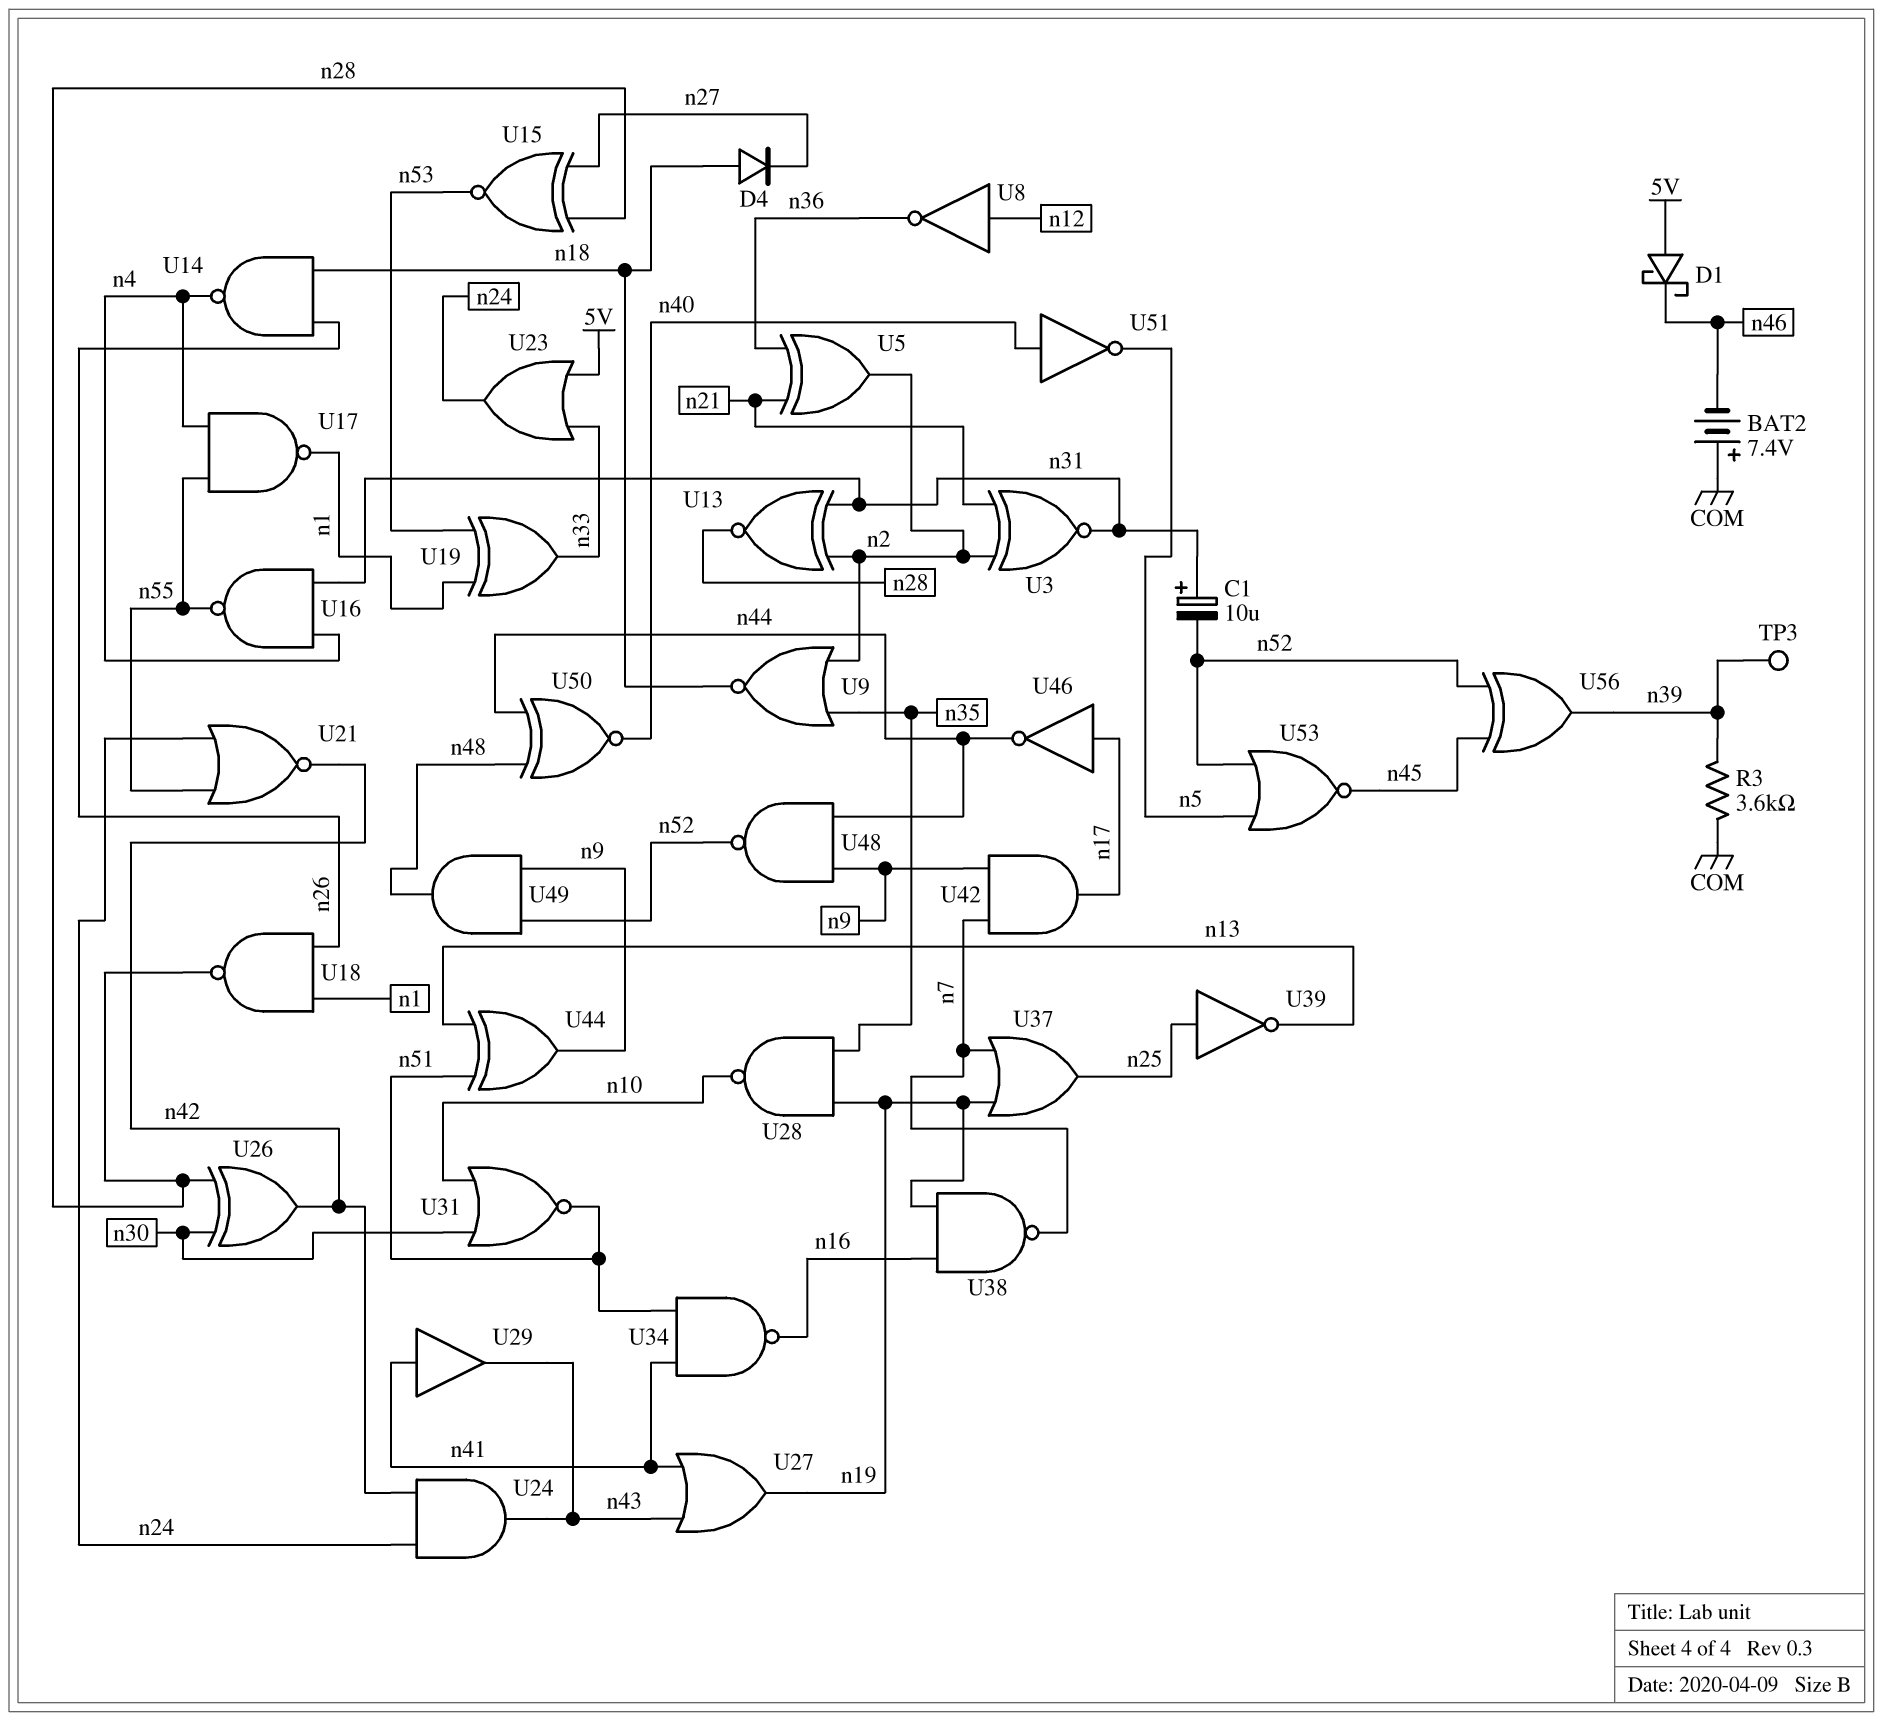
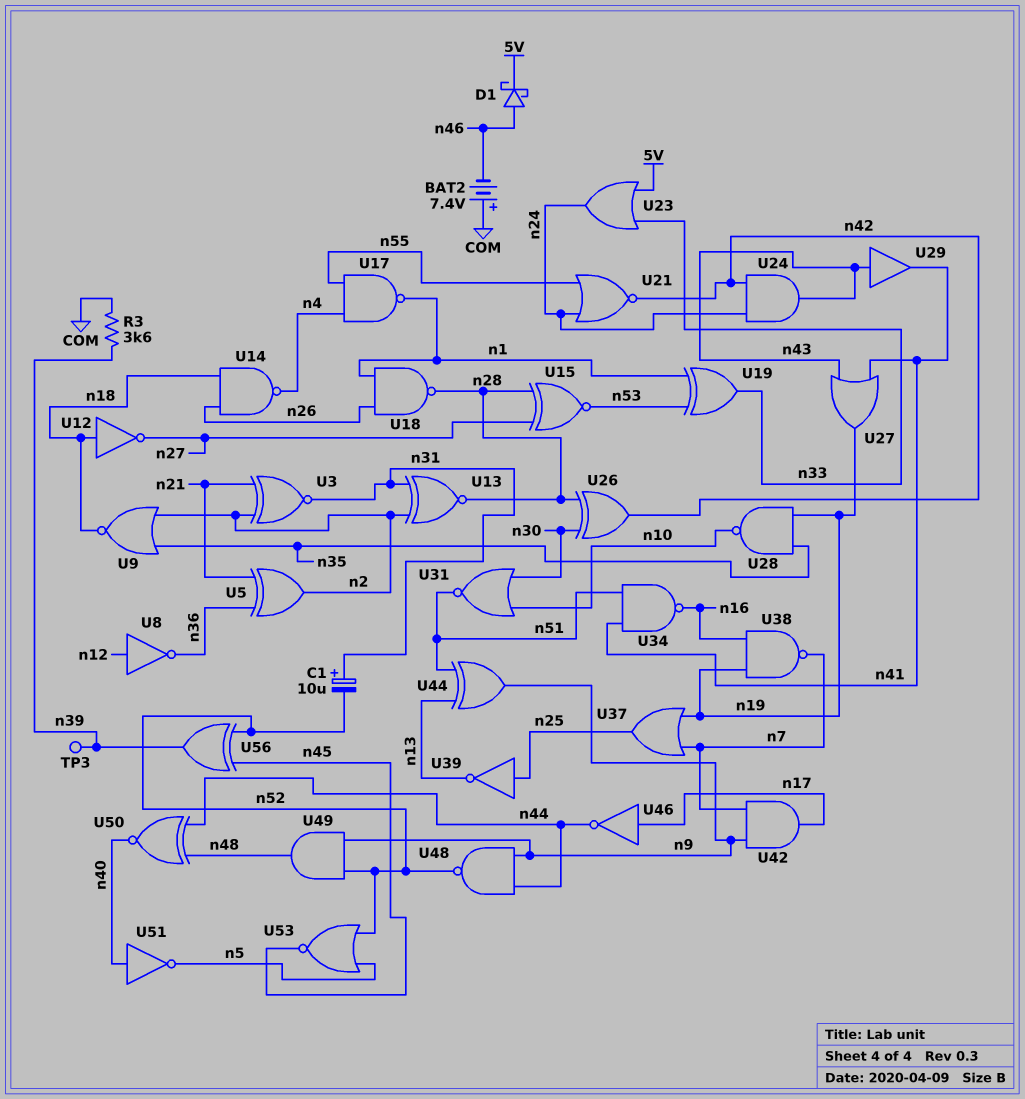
D1: schottky (A 5V, K n46) -> schottky (A n46, K 5V)
D4: diode (A n18, K n27) -> none
U12: none -> NOT (in n18, out n27)
U16: NAND (in n4, in n31, out n55) -> none
U29: buffer (in n41, out n43) -> buffer (in n43, out n41)

